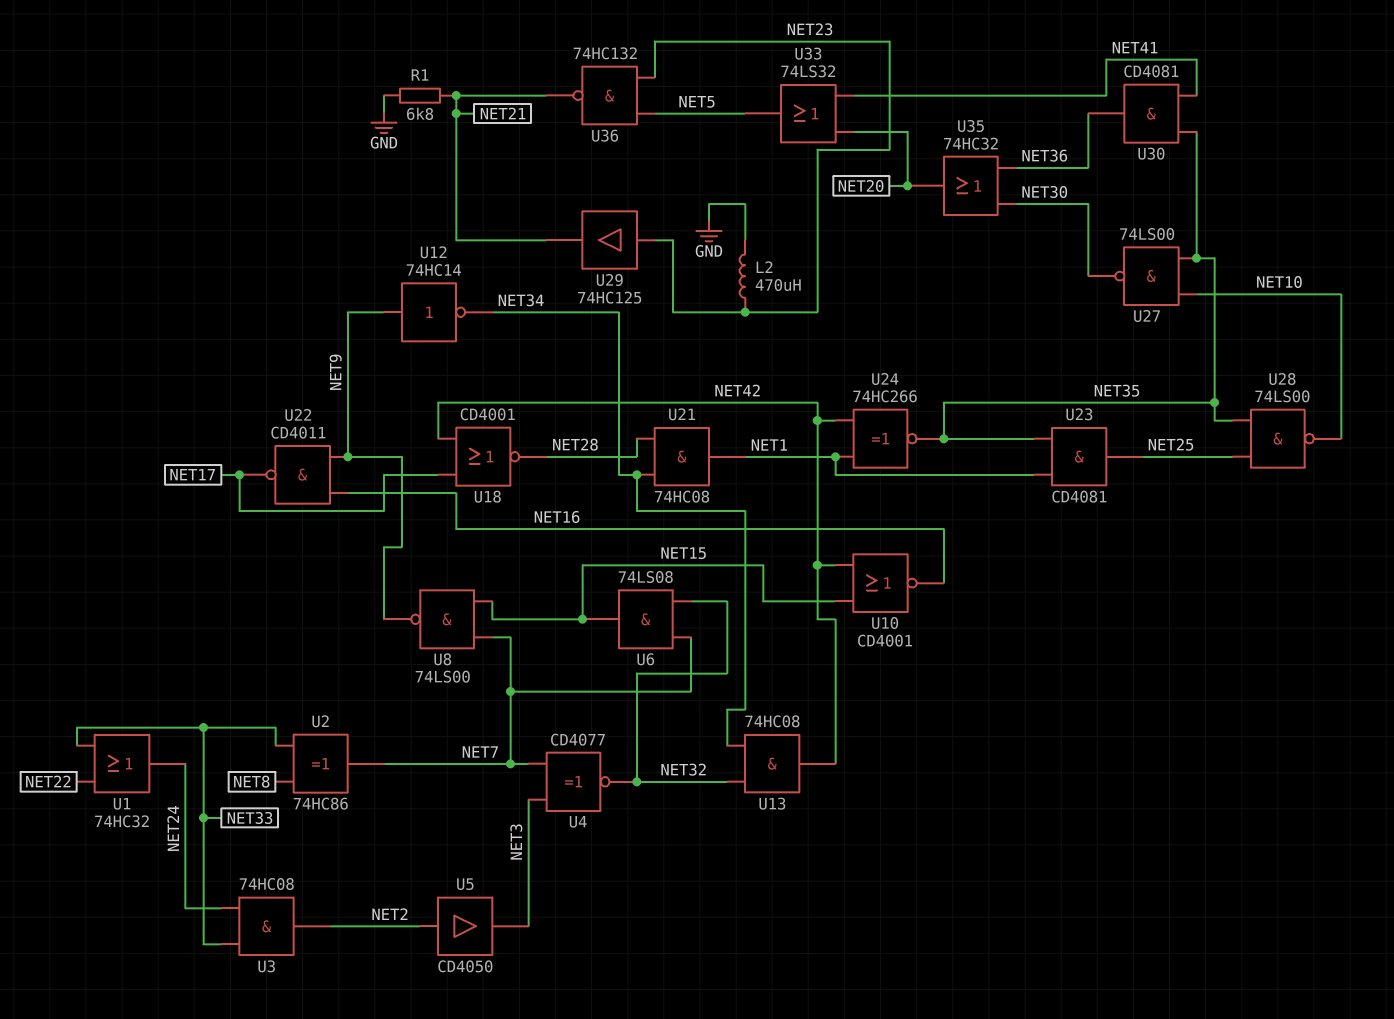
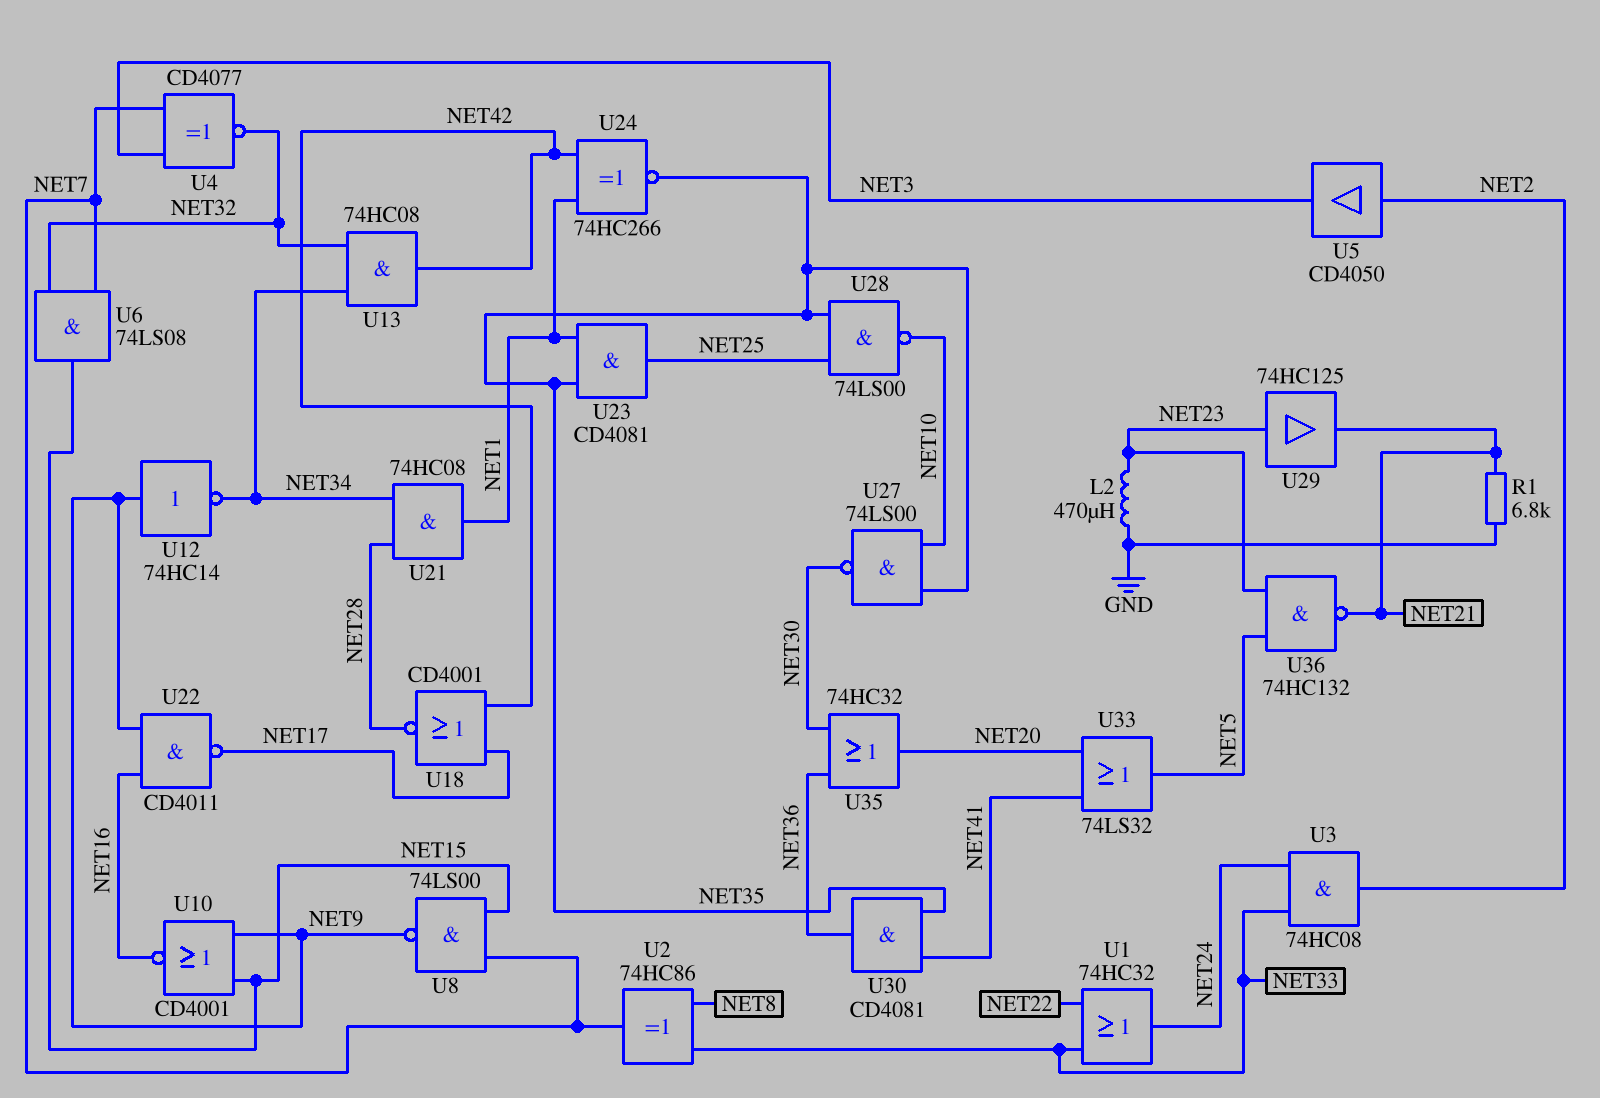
U10: NOR CD4001 (in NET15, in NET42, out NET16) -> NOR CD4001 (in NET9, in NET15, out NET16)

